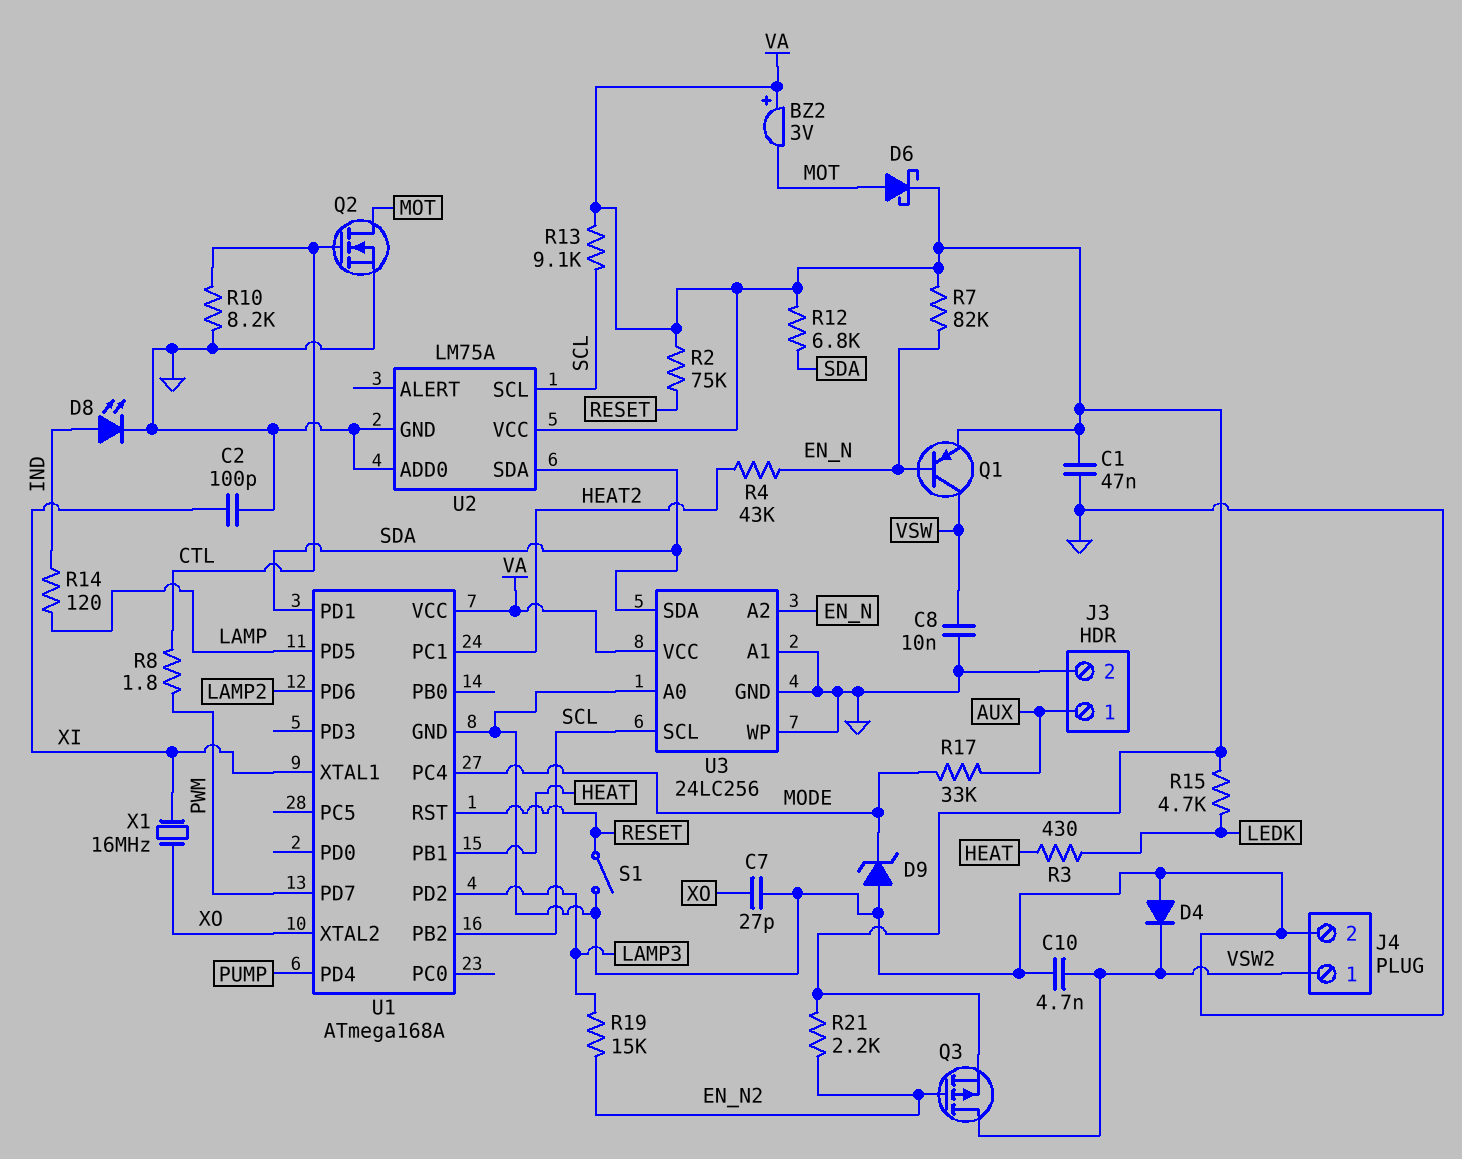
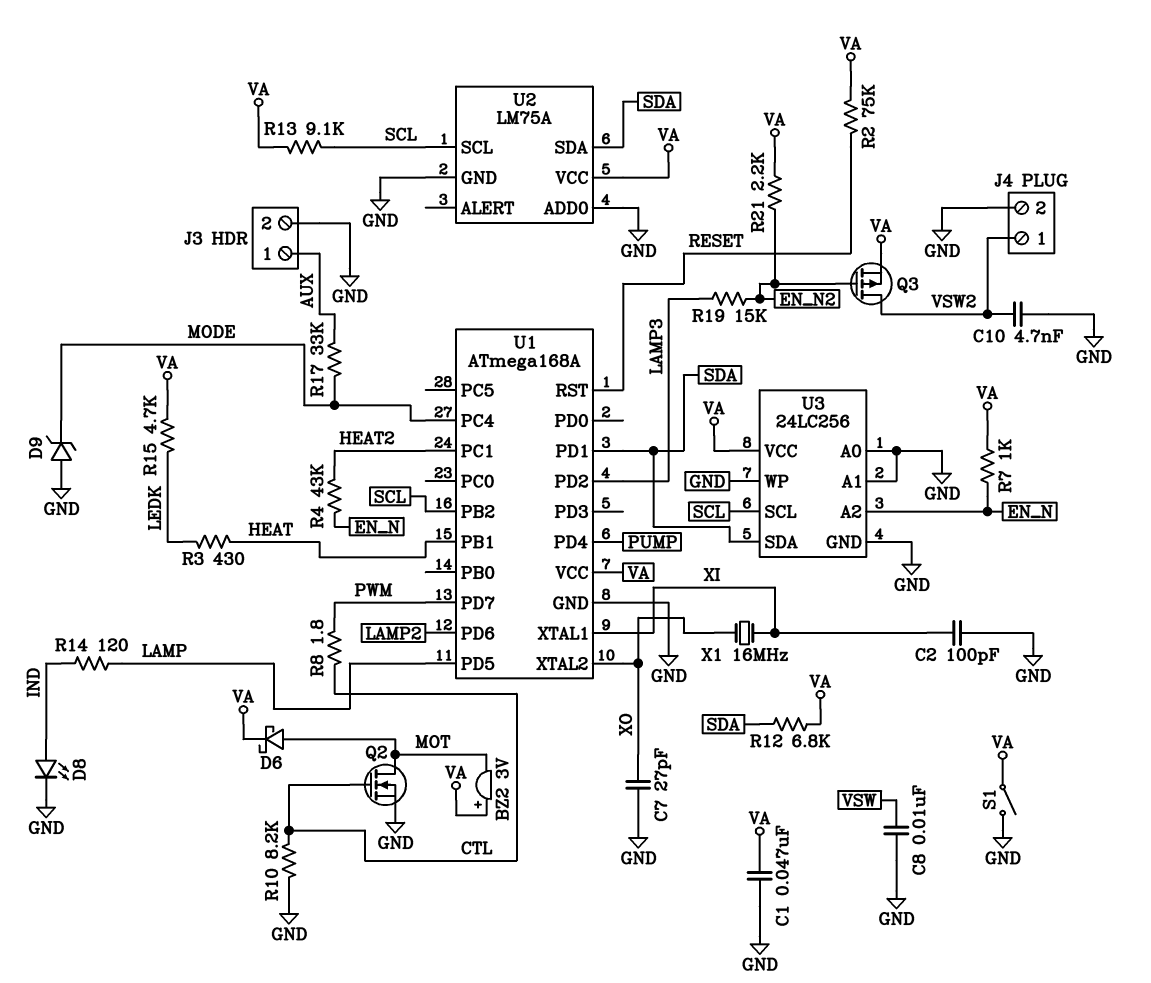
D4: diode (A GND, K VSW2) -> none
Q1: PNP (B EN_N, C VSW, E VA) -> none
R7: 82k (EN_N, VA) -> 1k (EN_N, VA)
S1: switch (GND, RESET) -> switch (GND, VA)

